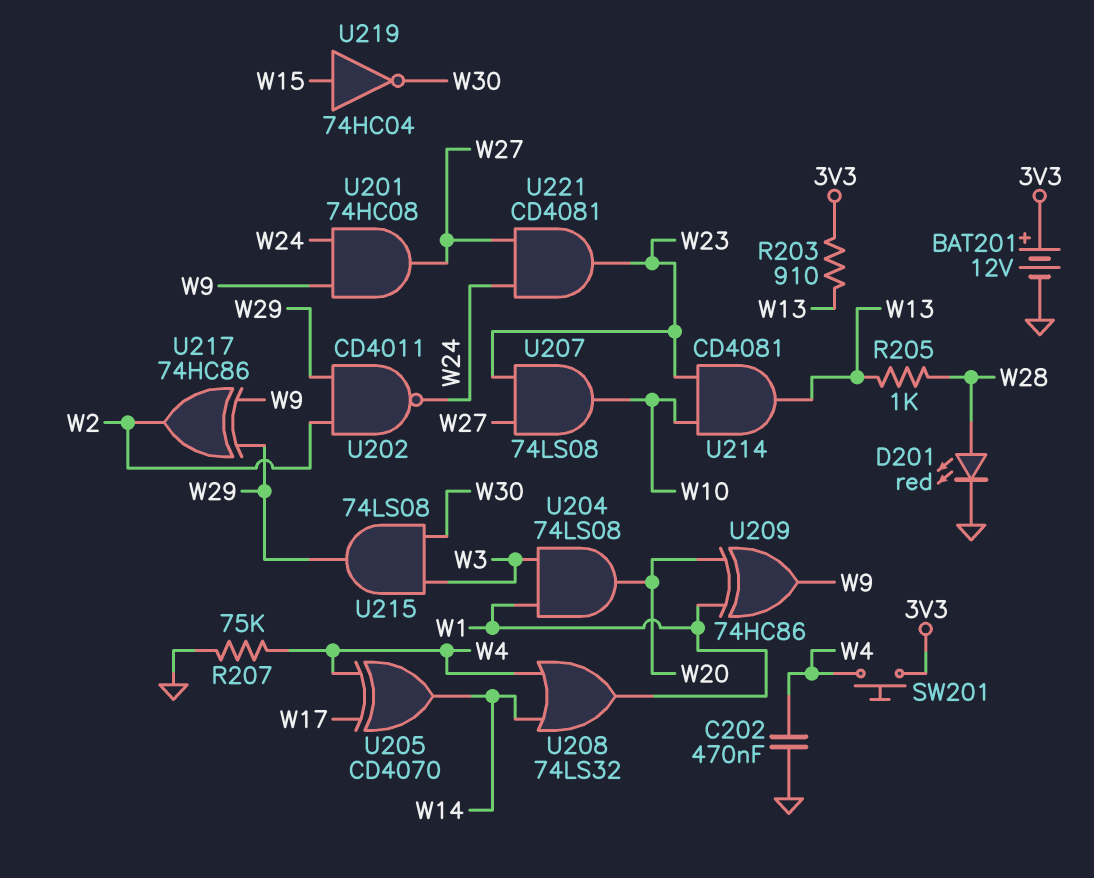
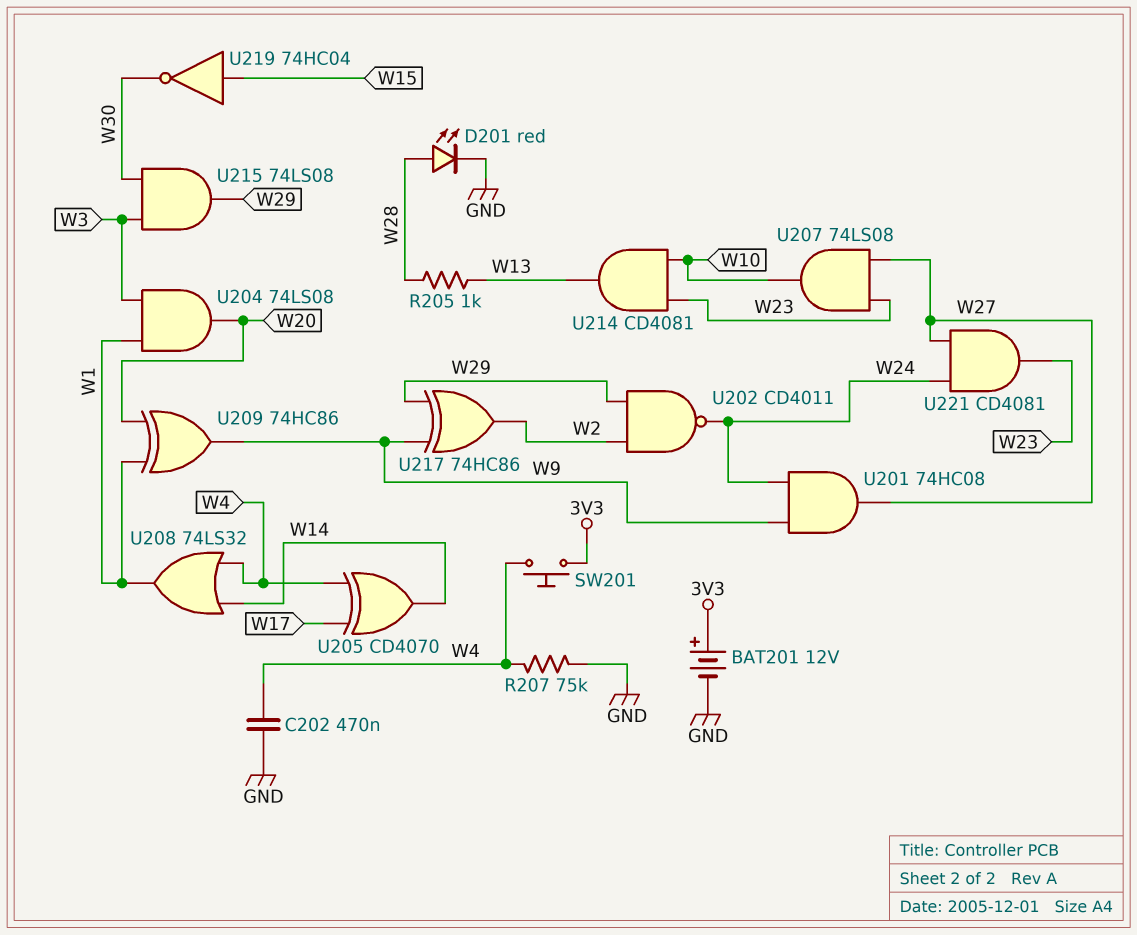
R203: 910 (3V3, W13) -> none

